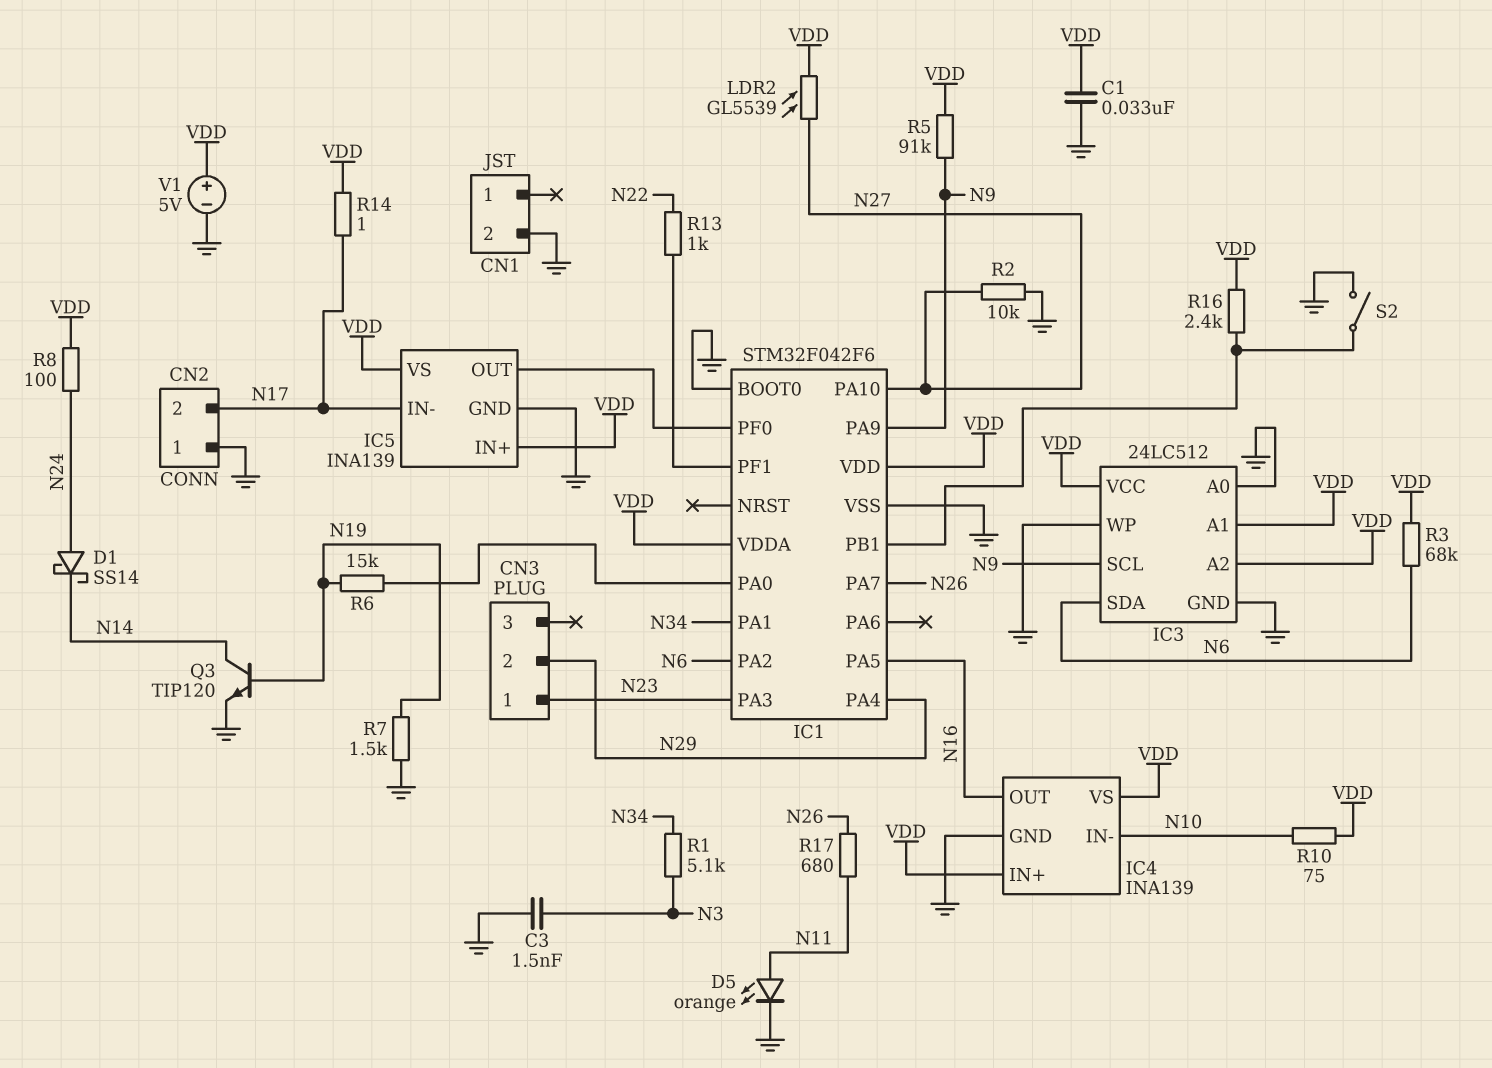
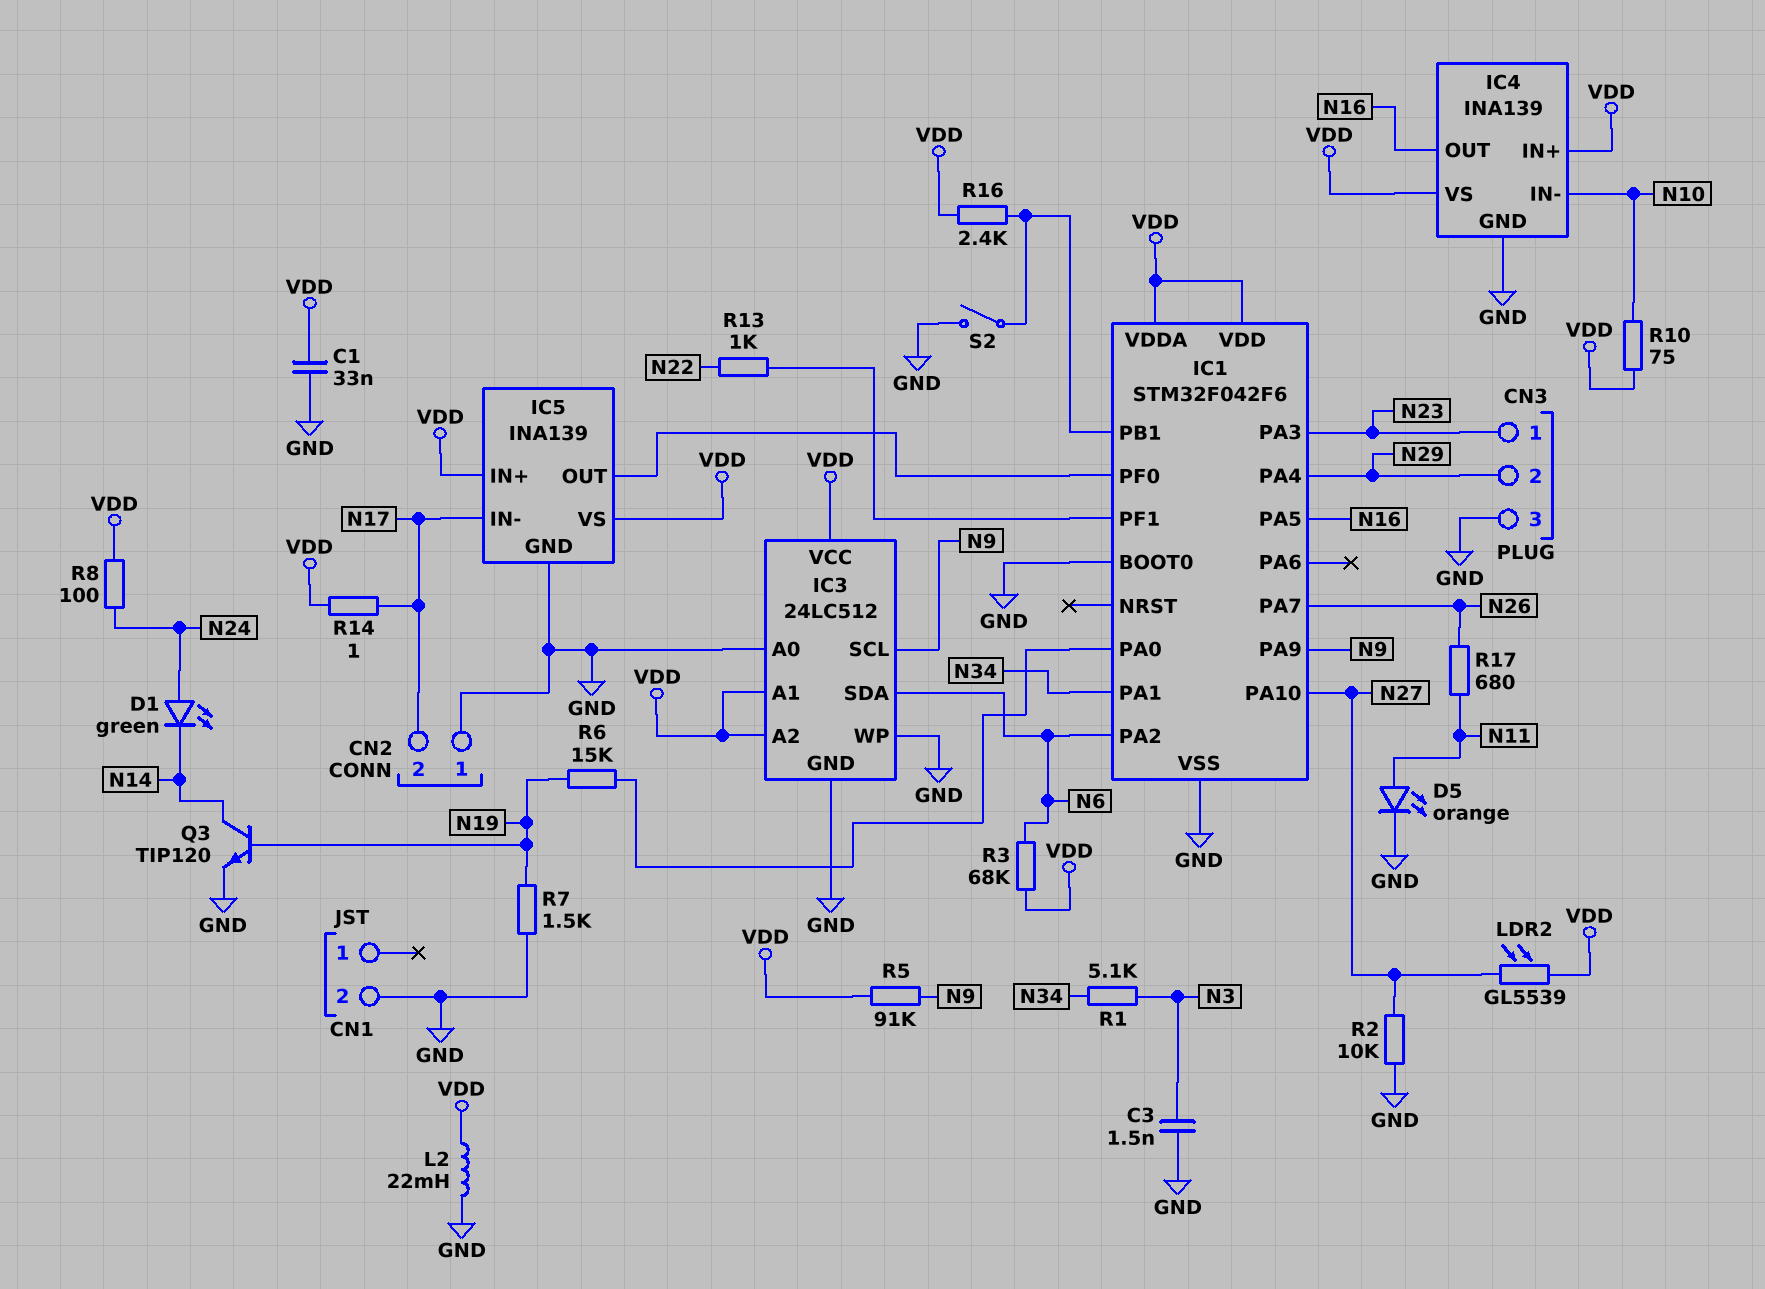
CN3 pin 3: none -> GND
D1: schottky SS14 (A N24, K N14) -> LED green (A N24, K N14)
L2: none -> 22mH (GND, VDD)
V1: 5V (plus VDD, minus GND) -> none

